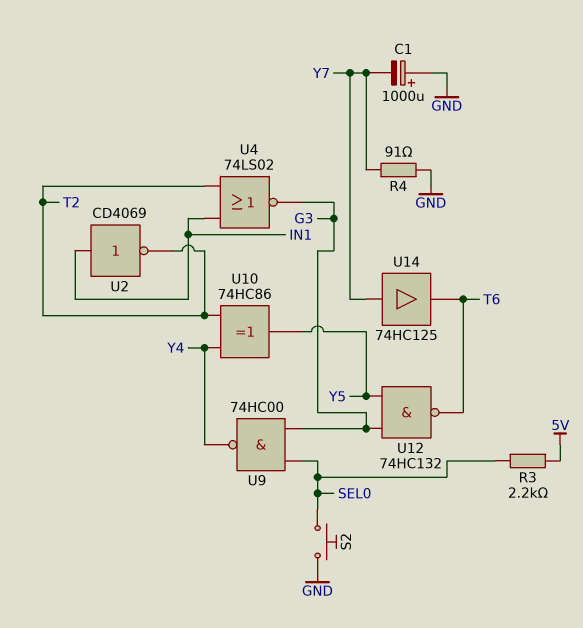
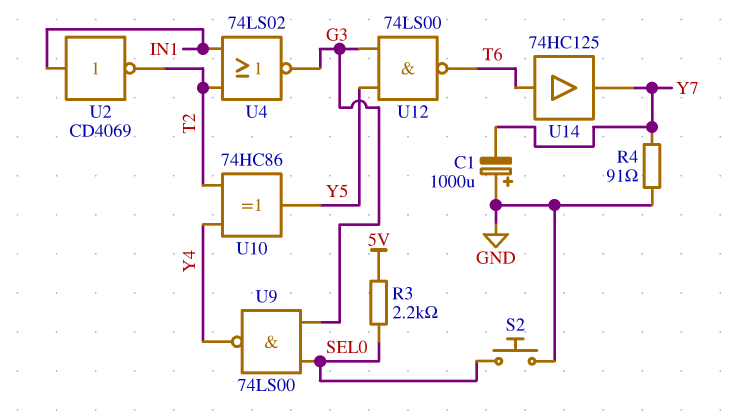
U9: NAND 74HC00 (in G3, in SEL0, out Y4) -> NAND 74LS00 (in G3, in SEL0, out Y4)
U12: NAND 74HC132 (in G3, in Y5, out T6) -> NAND 74LS00 (in G3, in Y5, out T6)
U14: buffer 74HC125 (in Y7, out T6) -> buffer 74HC125 (in T6, out Y7)

